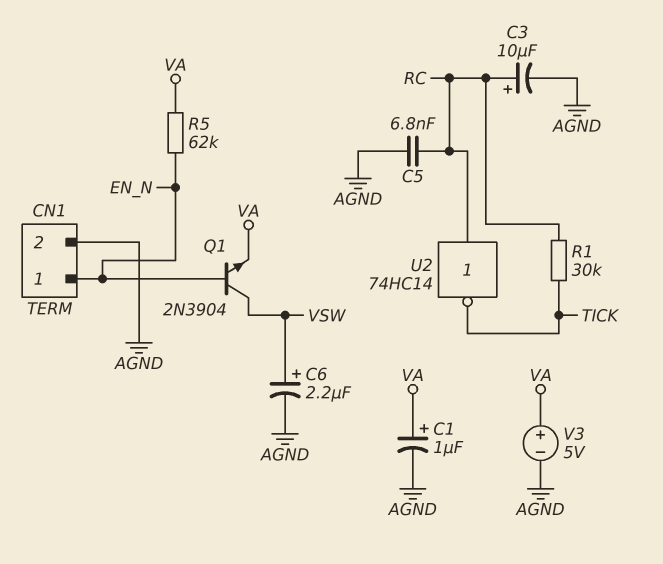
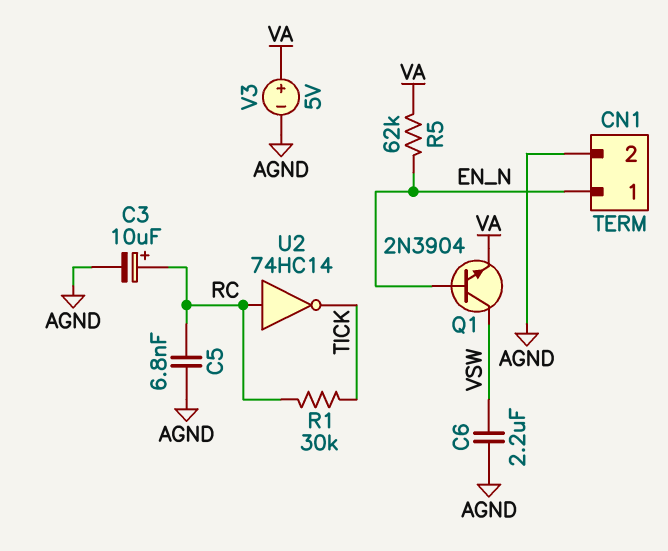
C1: 1uF (plus VA, minus AGND) -> none
C6: 2.2uF (plus VSW, minus AGND) -> 2.2uF (AGND, VSW)

